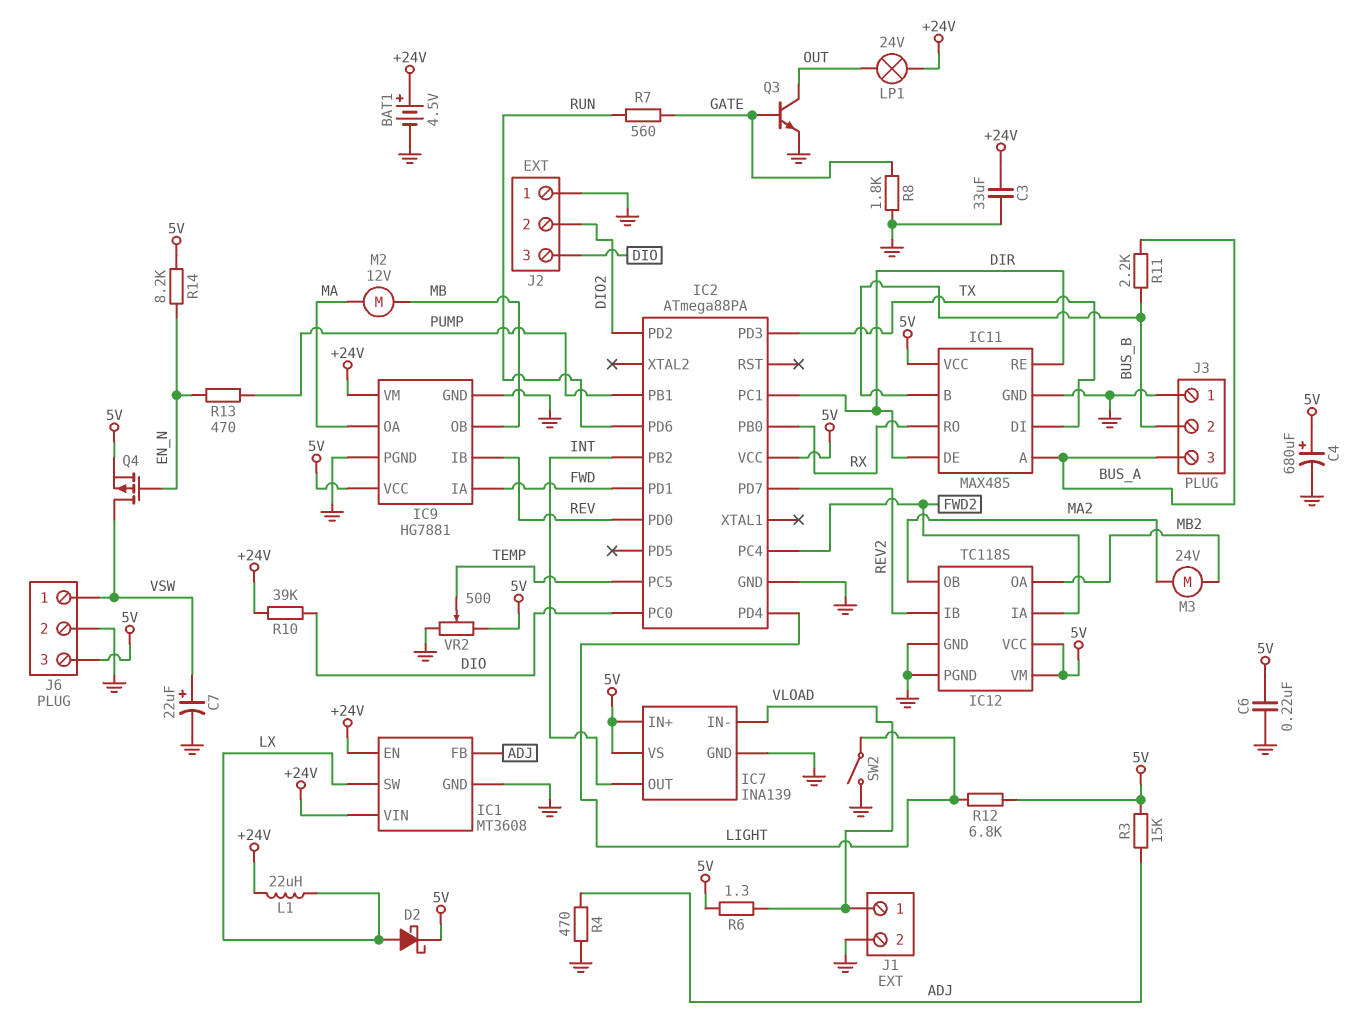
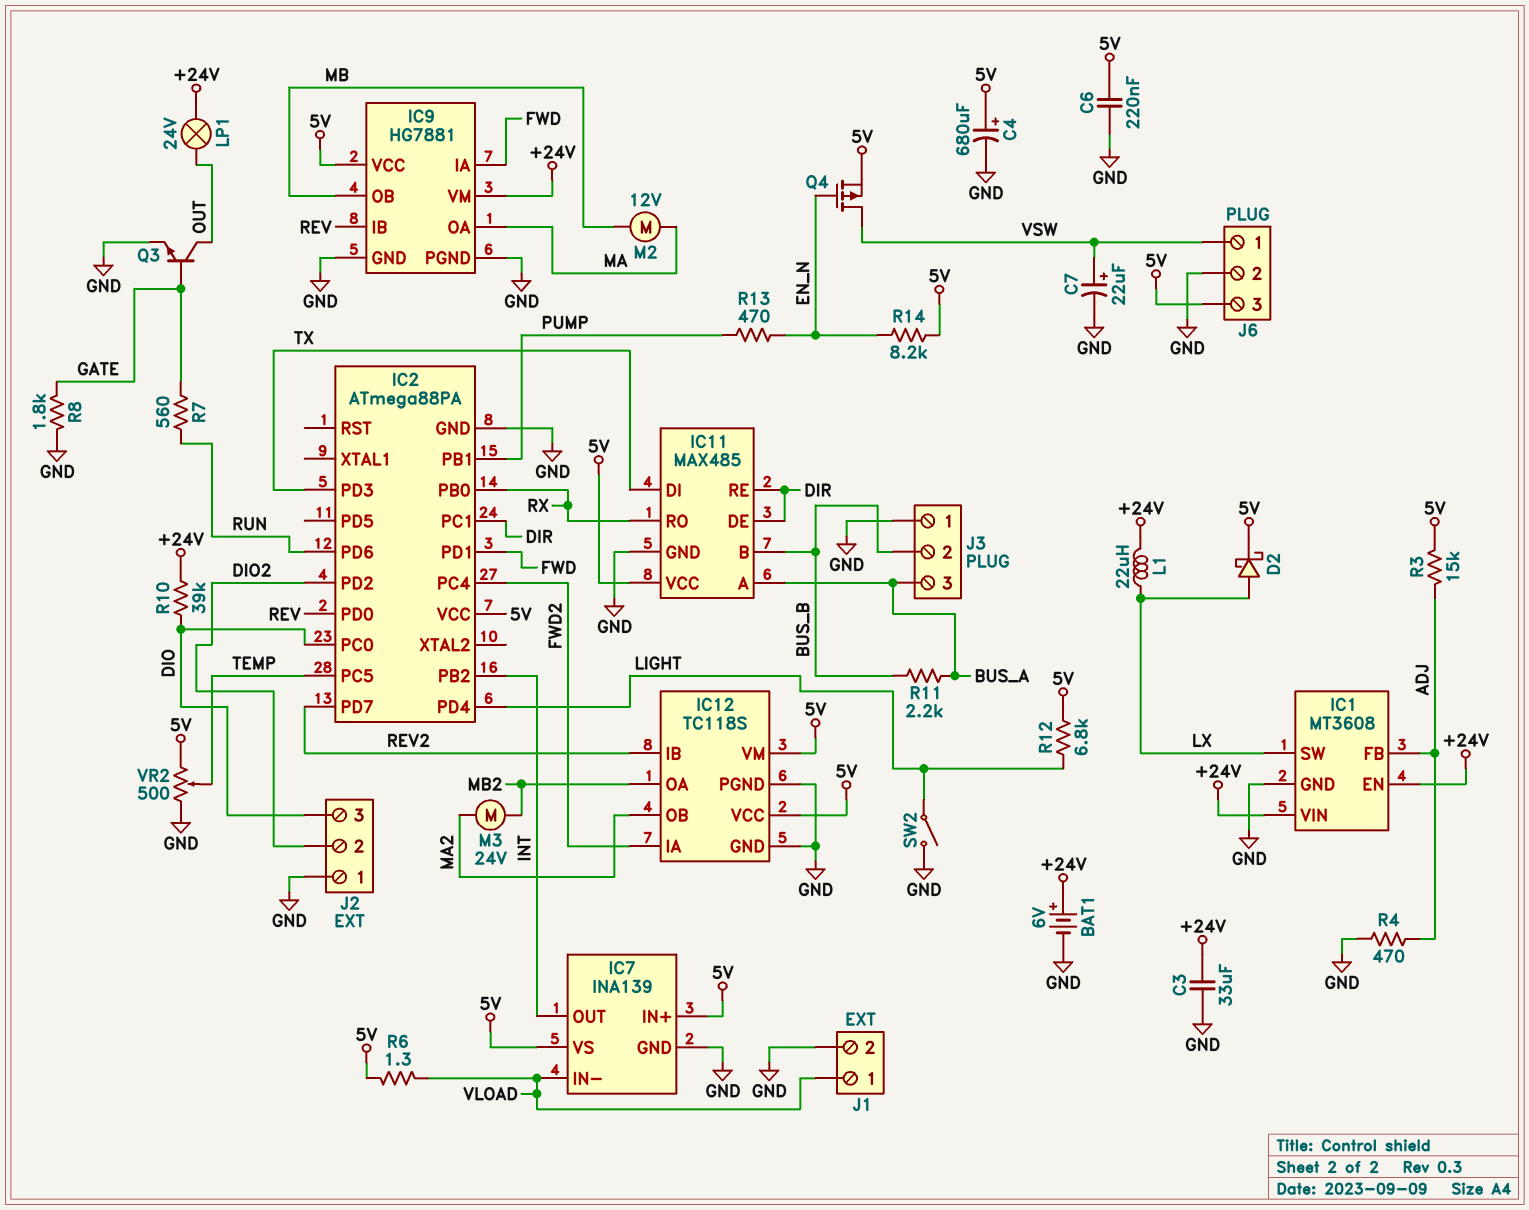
BAT1: 4.5V (plus +24V, minus GND) -> 6V (plus +24V, minus GND)

